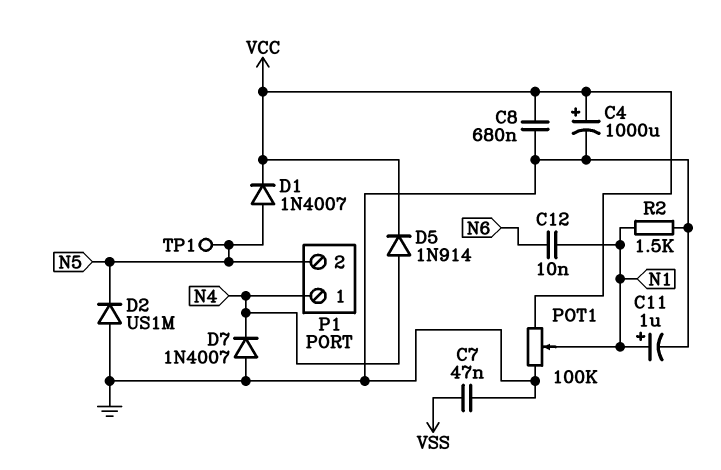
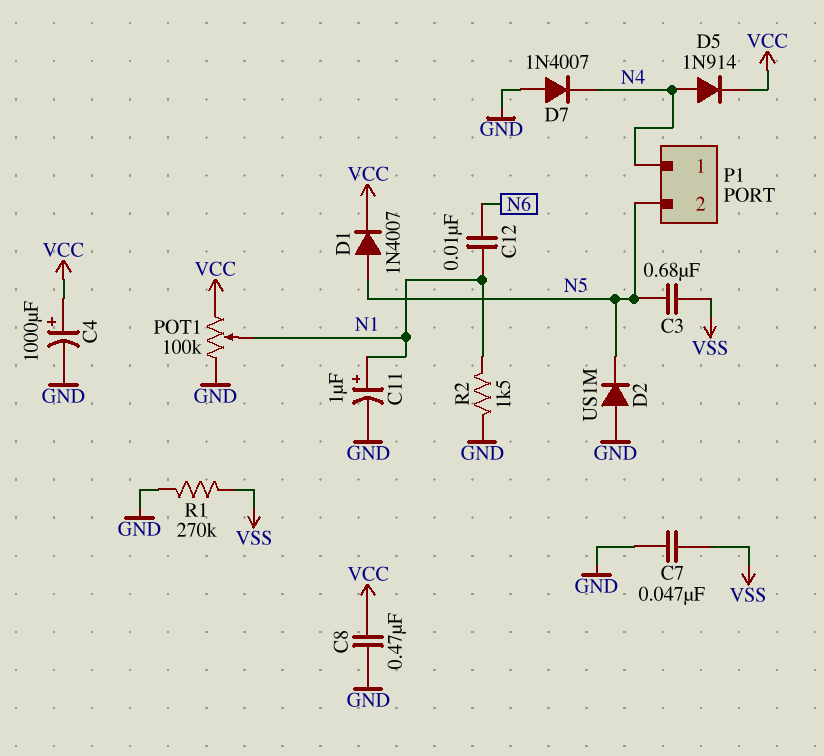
C3: none -> 680nF (N5, VSS)
C8: 680nF (GND, VCC) -> 470nF (GND, VCC)
R1: none -> 270k (GND, VSS)
TP1: test point (N5) -> none

